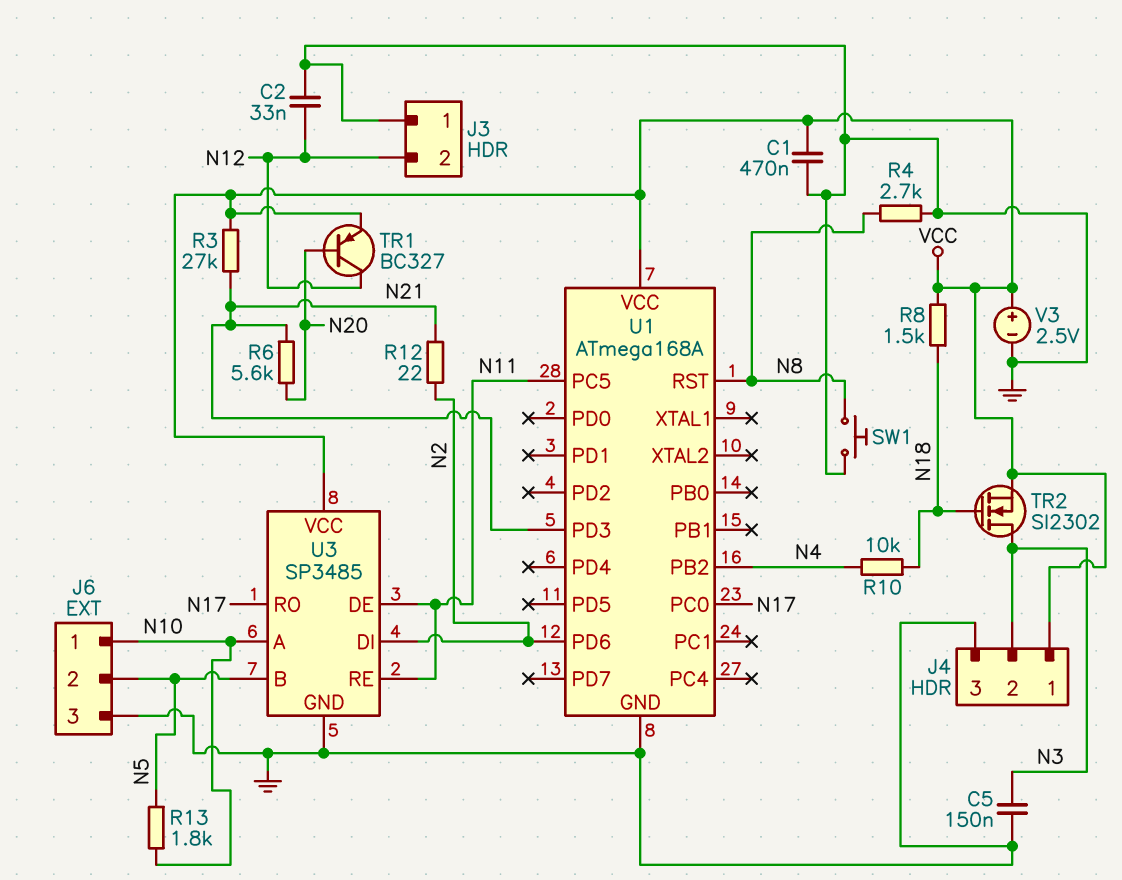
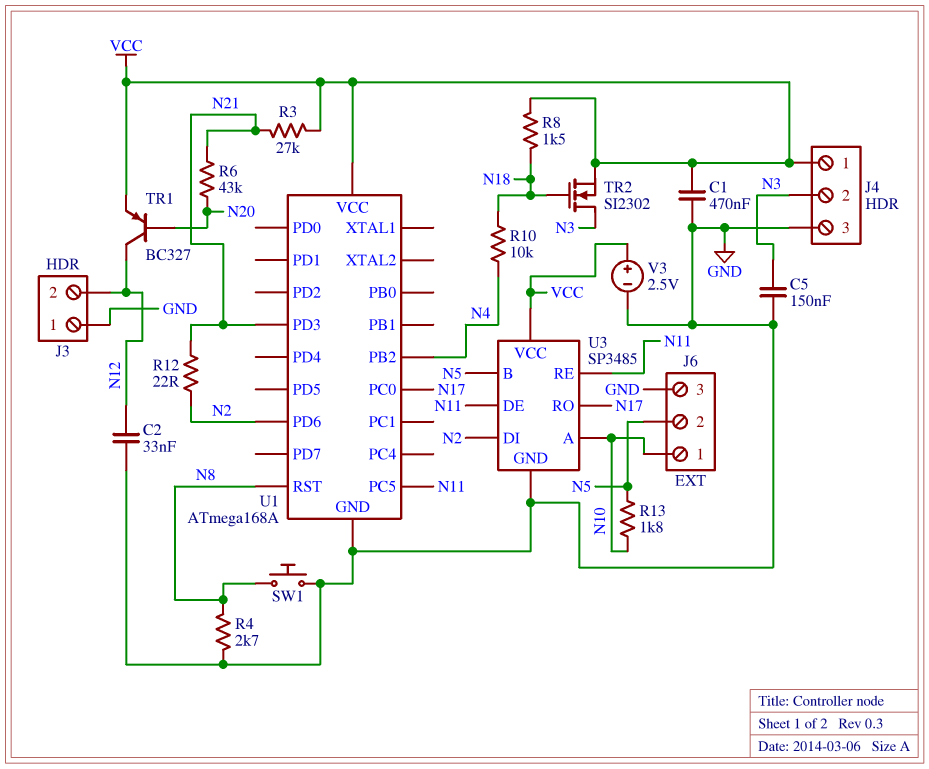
R6: 5.6k (N20, N21) -> 43k (N20, N21)

